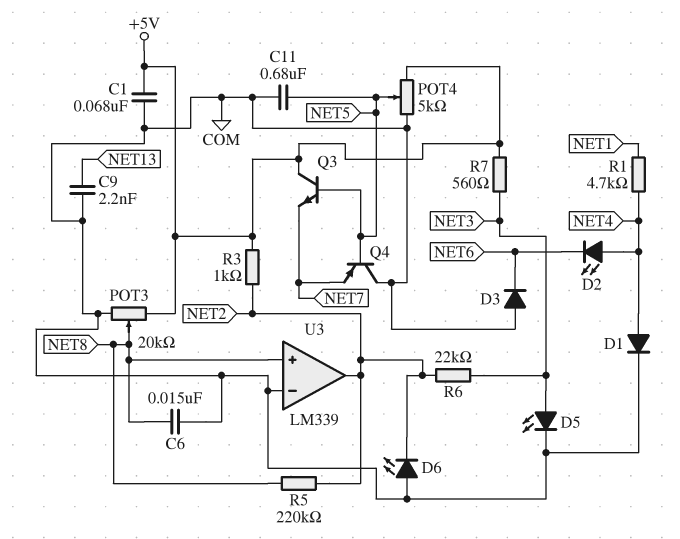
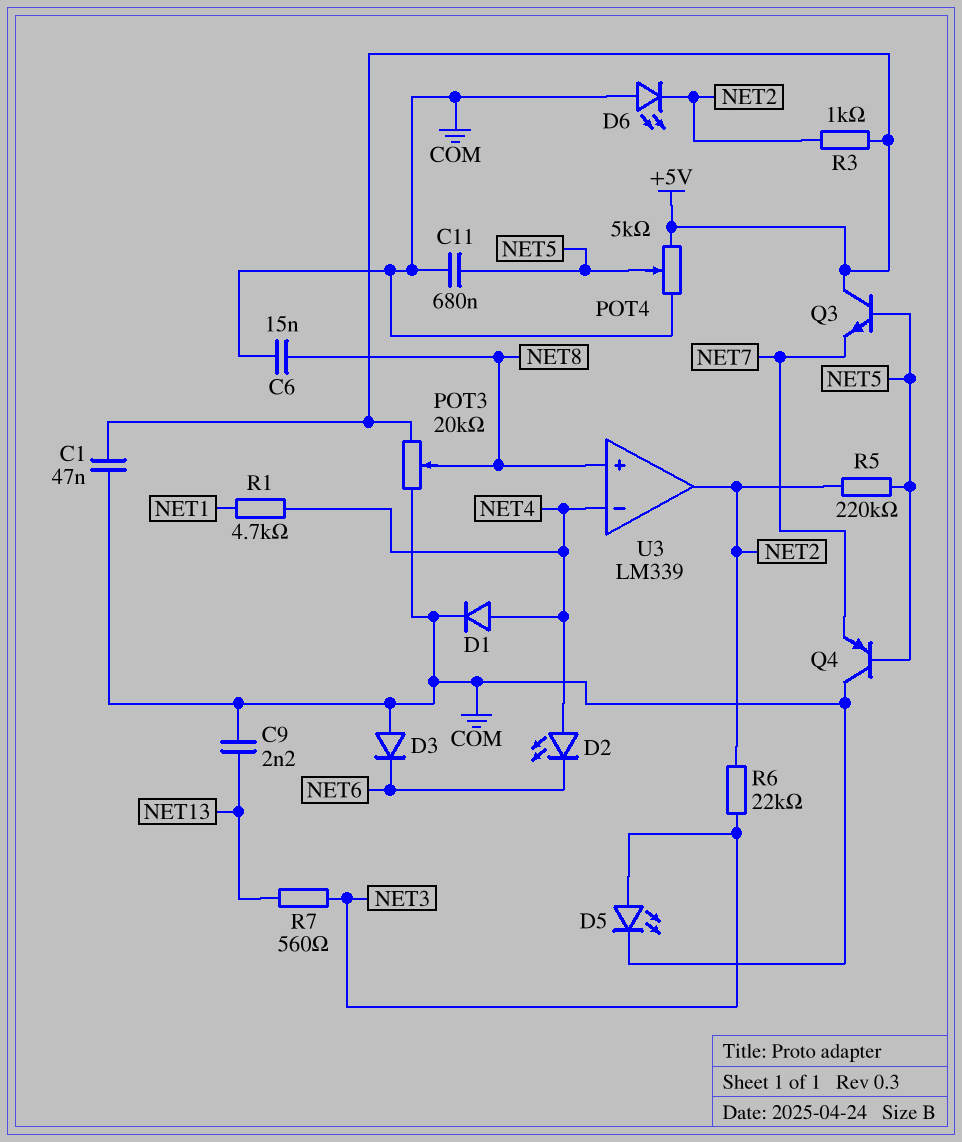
C1: 68nF (+5V, COM) -> 47nF (+5V, COM)
R5: 220k (NET2, NET8) -> 220k (NET2, NET5)
R7: 560 (+5V, NET3) -> 560 (NET3, NET13)
U3 pin in-: COM -> NET4

